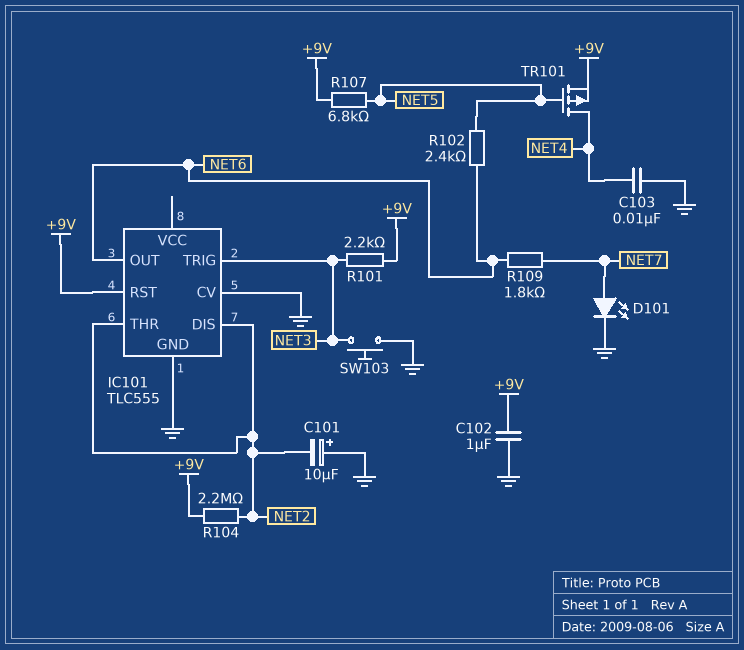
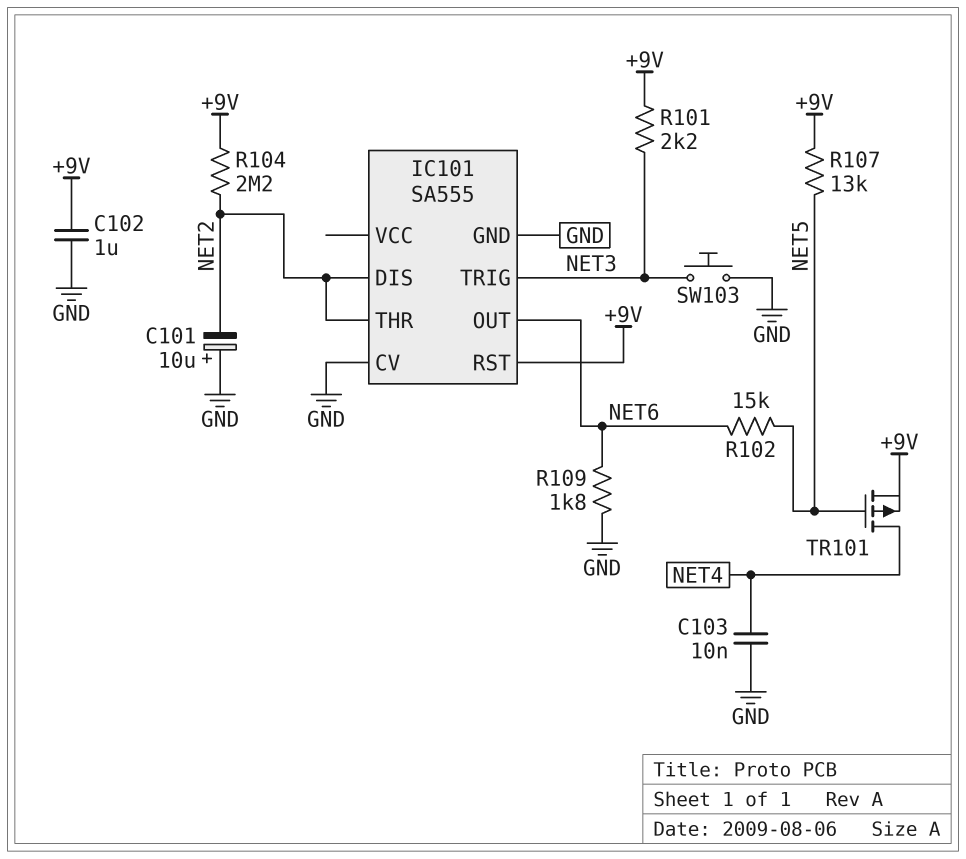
D101: LED (A NET7, K GND) -> none
IC101: TLC555 -> SA555
R102: 2.4k (NET5, NET6) -> 15k (NET5, NET6)
R107: 6.8k (+9V, NET5) -> 13k (+9V, NET5)
R109: 1.8k (NET6, NET7) -> 1.8k (GND, NET6)

